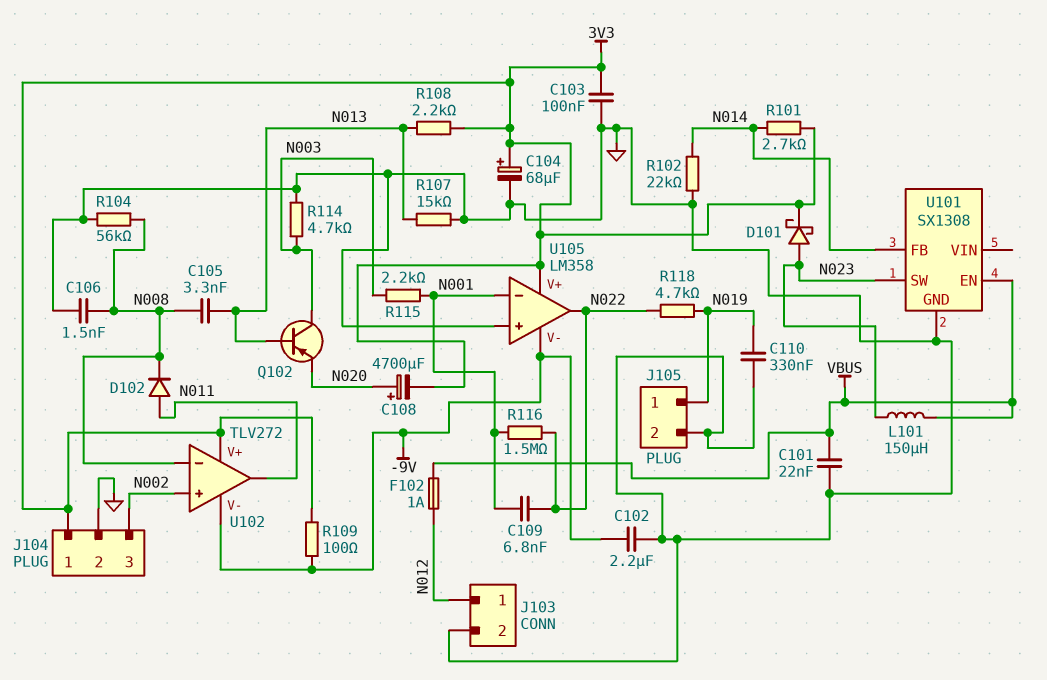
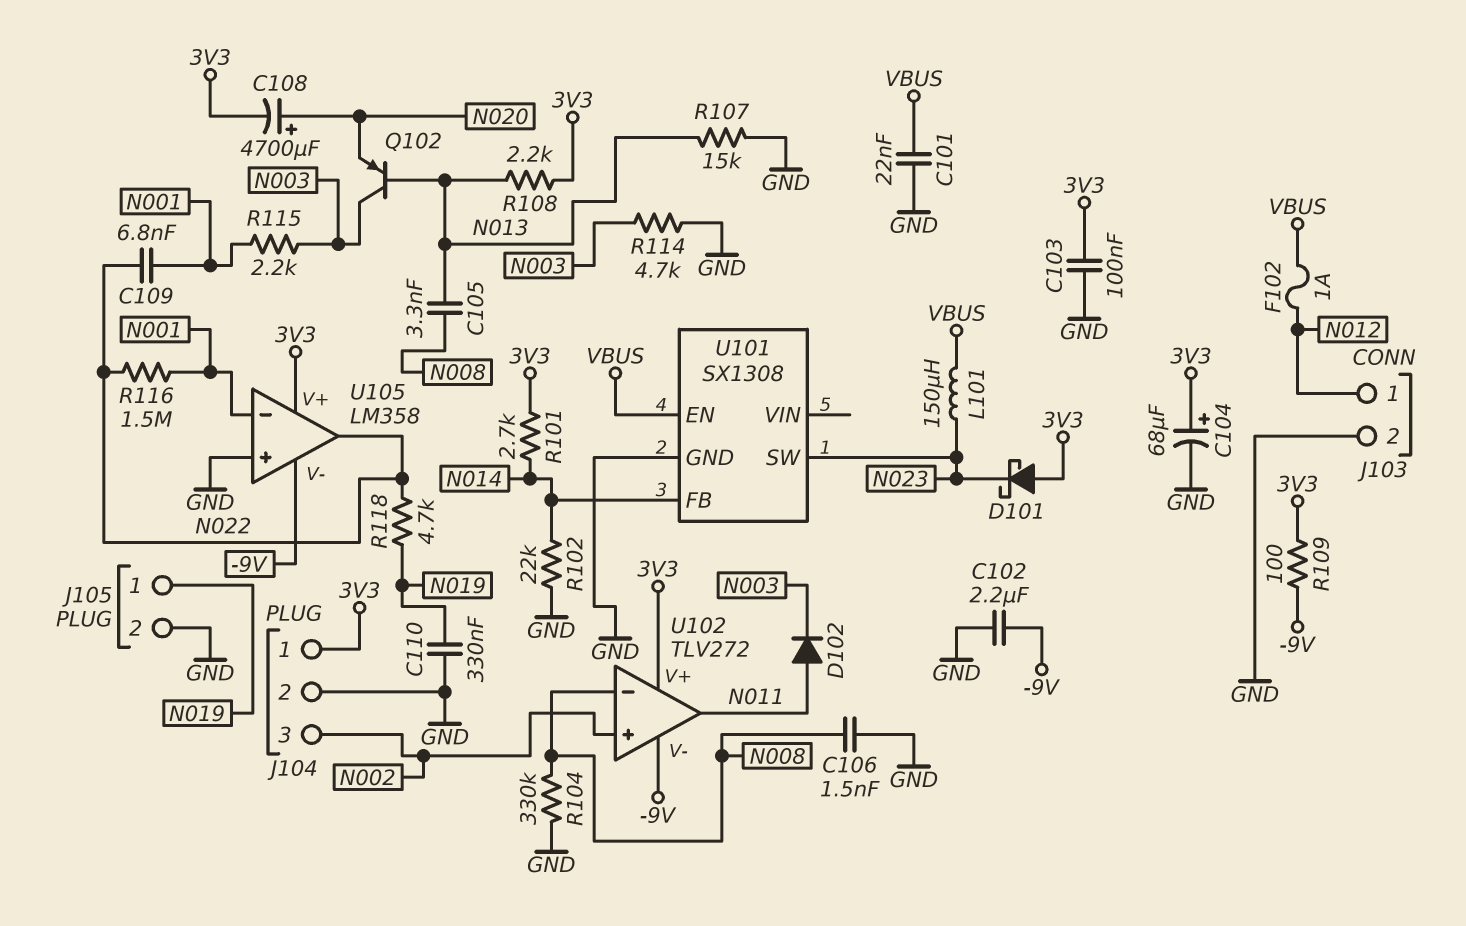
D101: schottky (A N023, K 3V3) -> schottky (A 3V3, K N023)
D102: diode (A N011, K N008) -> diode (A N011, K N003)
R104: 56k (GND, N008) -> 330k (GND, N008)

